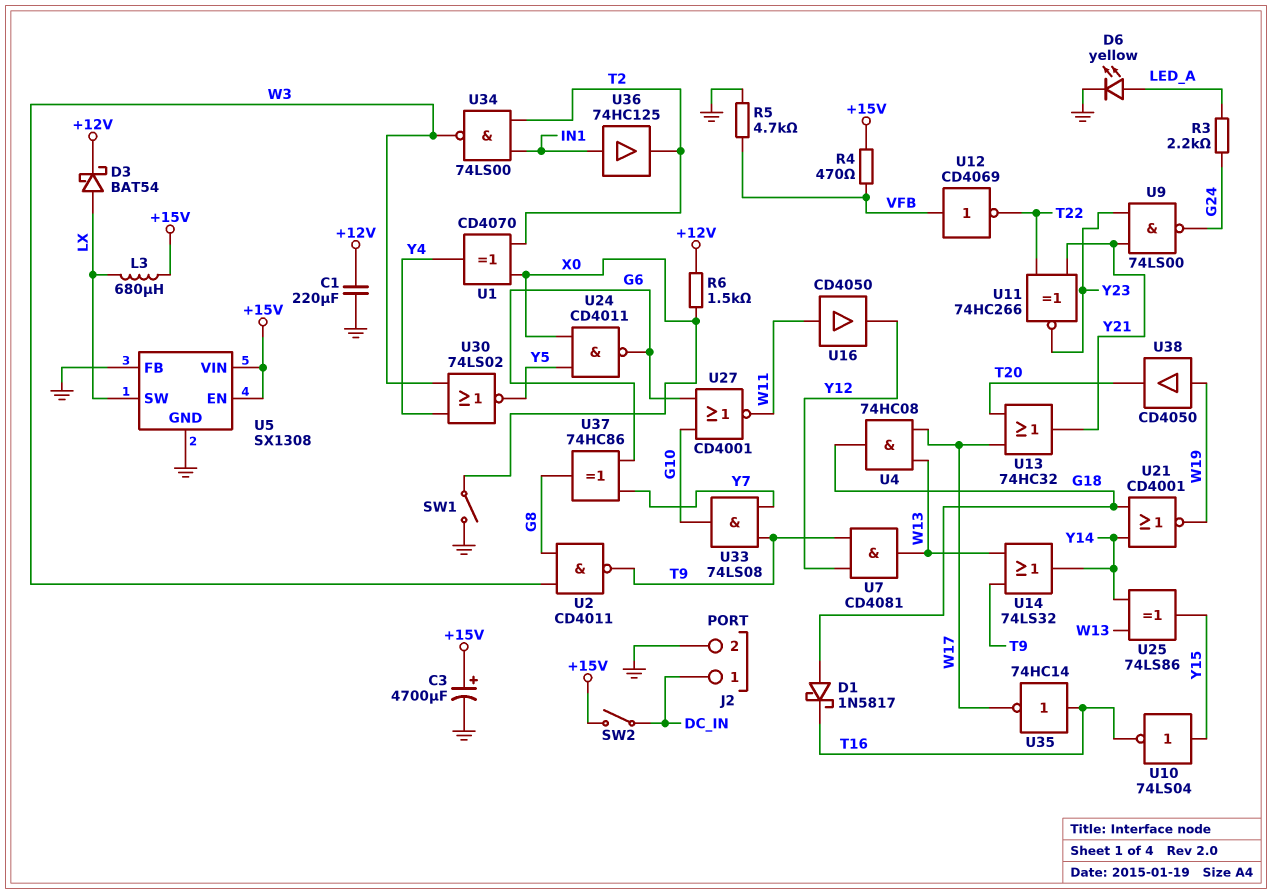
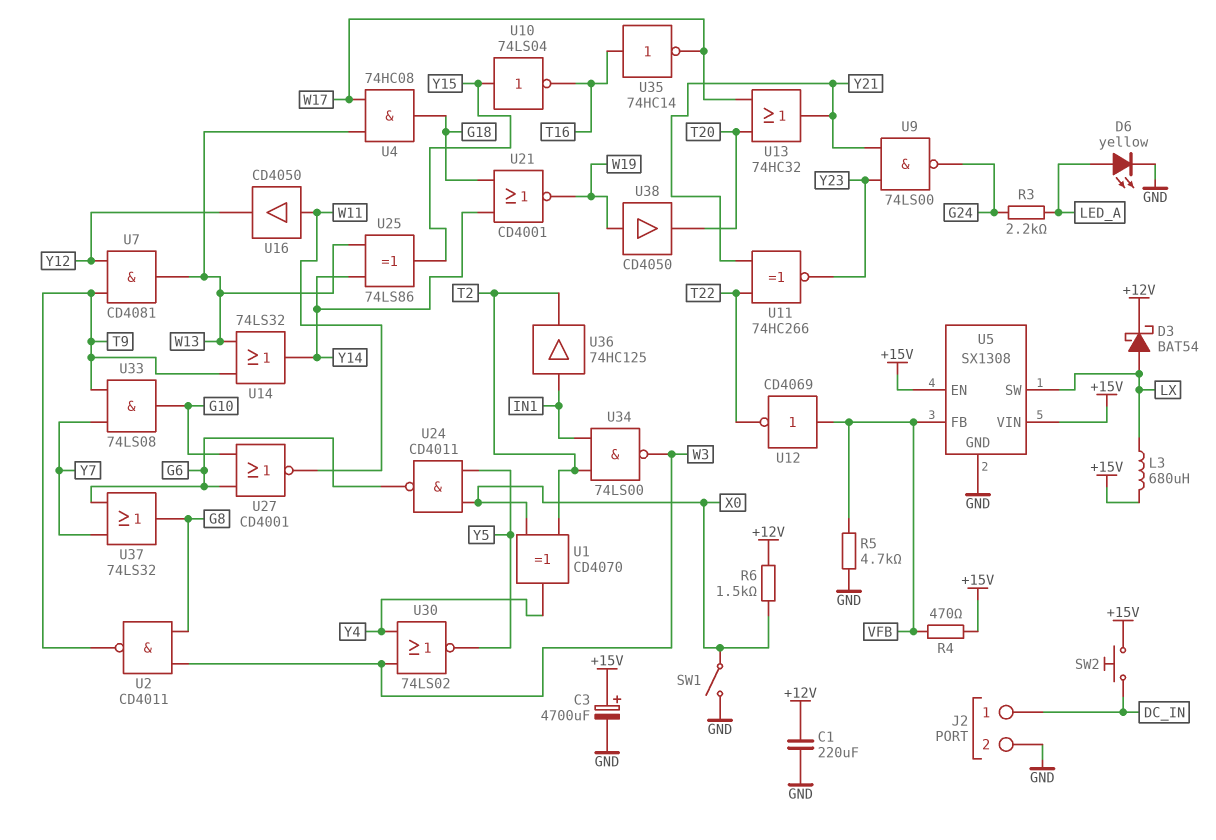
D1: schottky 1N5817 (A G18, K T16) -> none
SW2: switch (+15V, DC_IN) -> button (+15V, DC_IN)
U5 pin FB: GND -> VFB
U37: XOR 74HC86 (in G6, in Y7, out G8) -> OR 74LS32 (in G6, in Y7, out G8)

